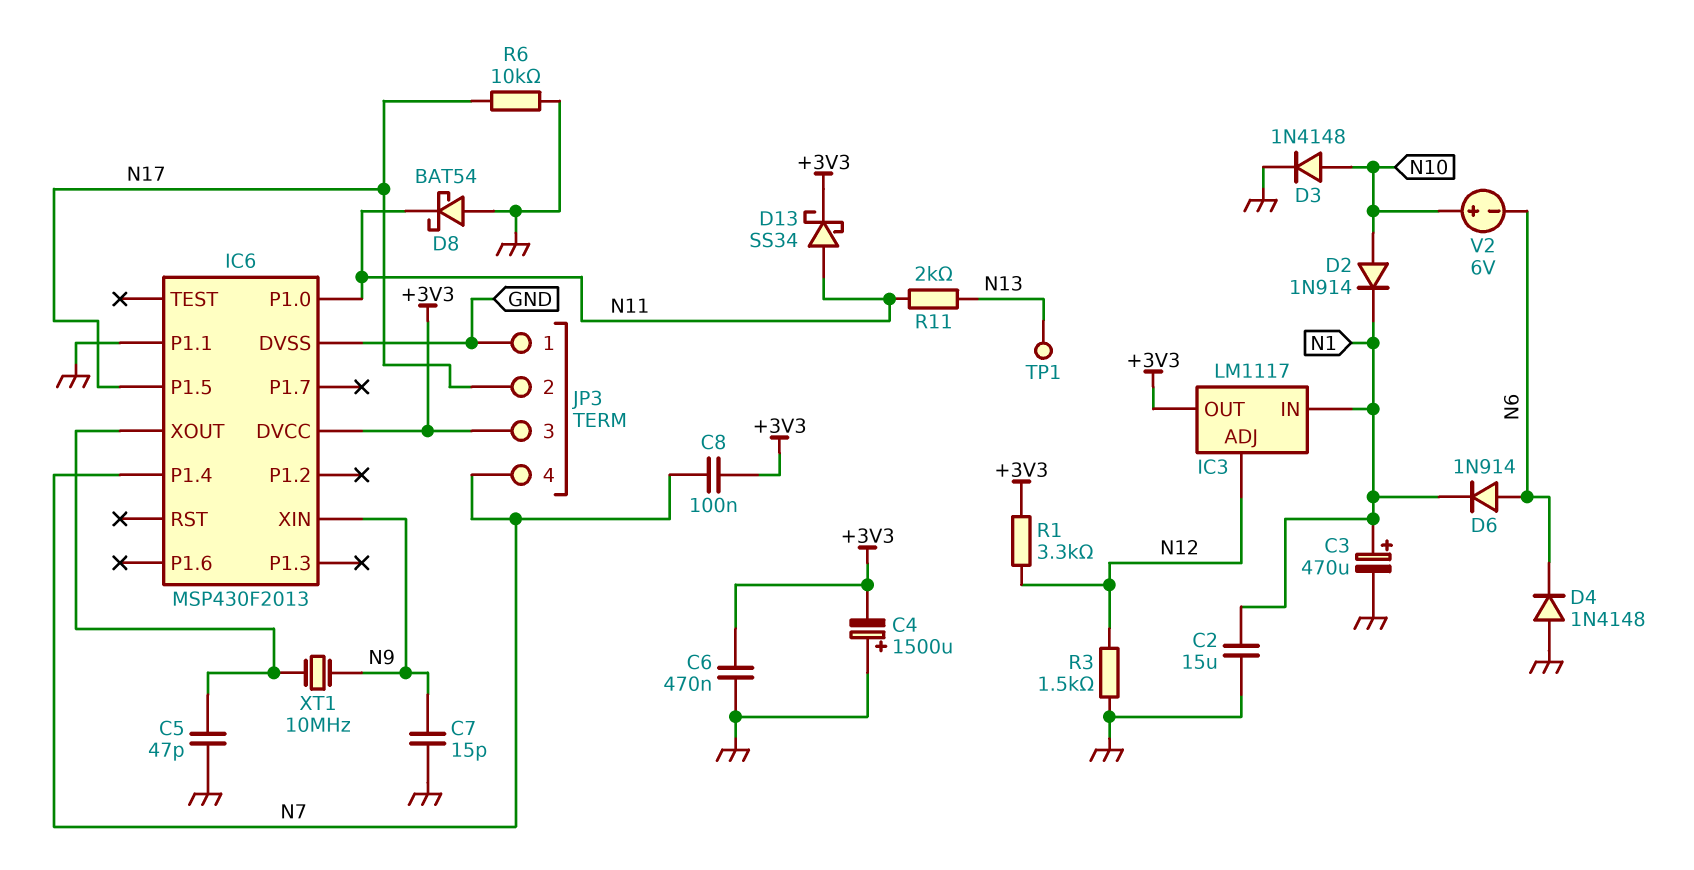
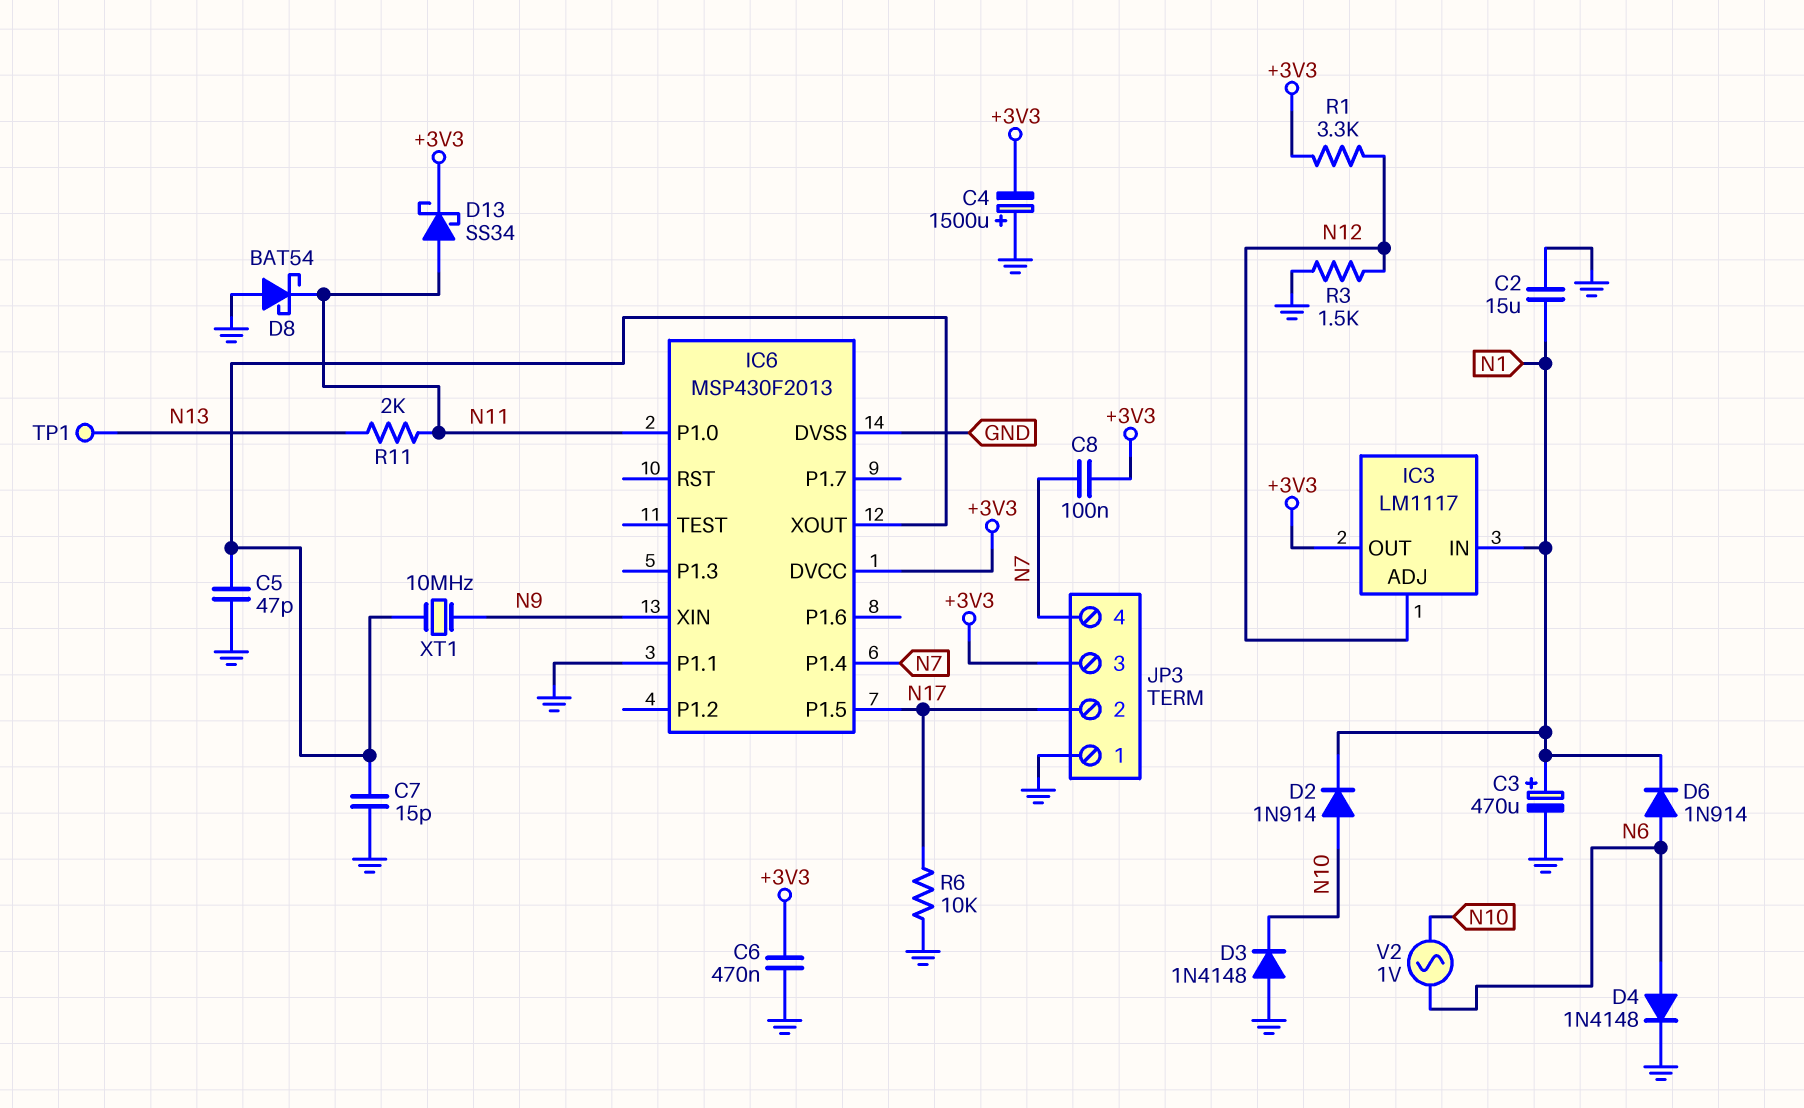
C7: 15pF (GND, N9) -> 15pF (GND, IC6/XOUT)
D3: diode 1N4148 (A N10, K GND) -> diode 1N4148 (A GND, K N10)
D4: diode 1N4148 (A GND, K N6) -> diode 1N4148 (A N6, K GND)
V2: 6V (plus N10, minus N6) -> AC 1V (N6, N10)

